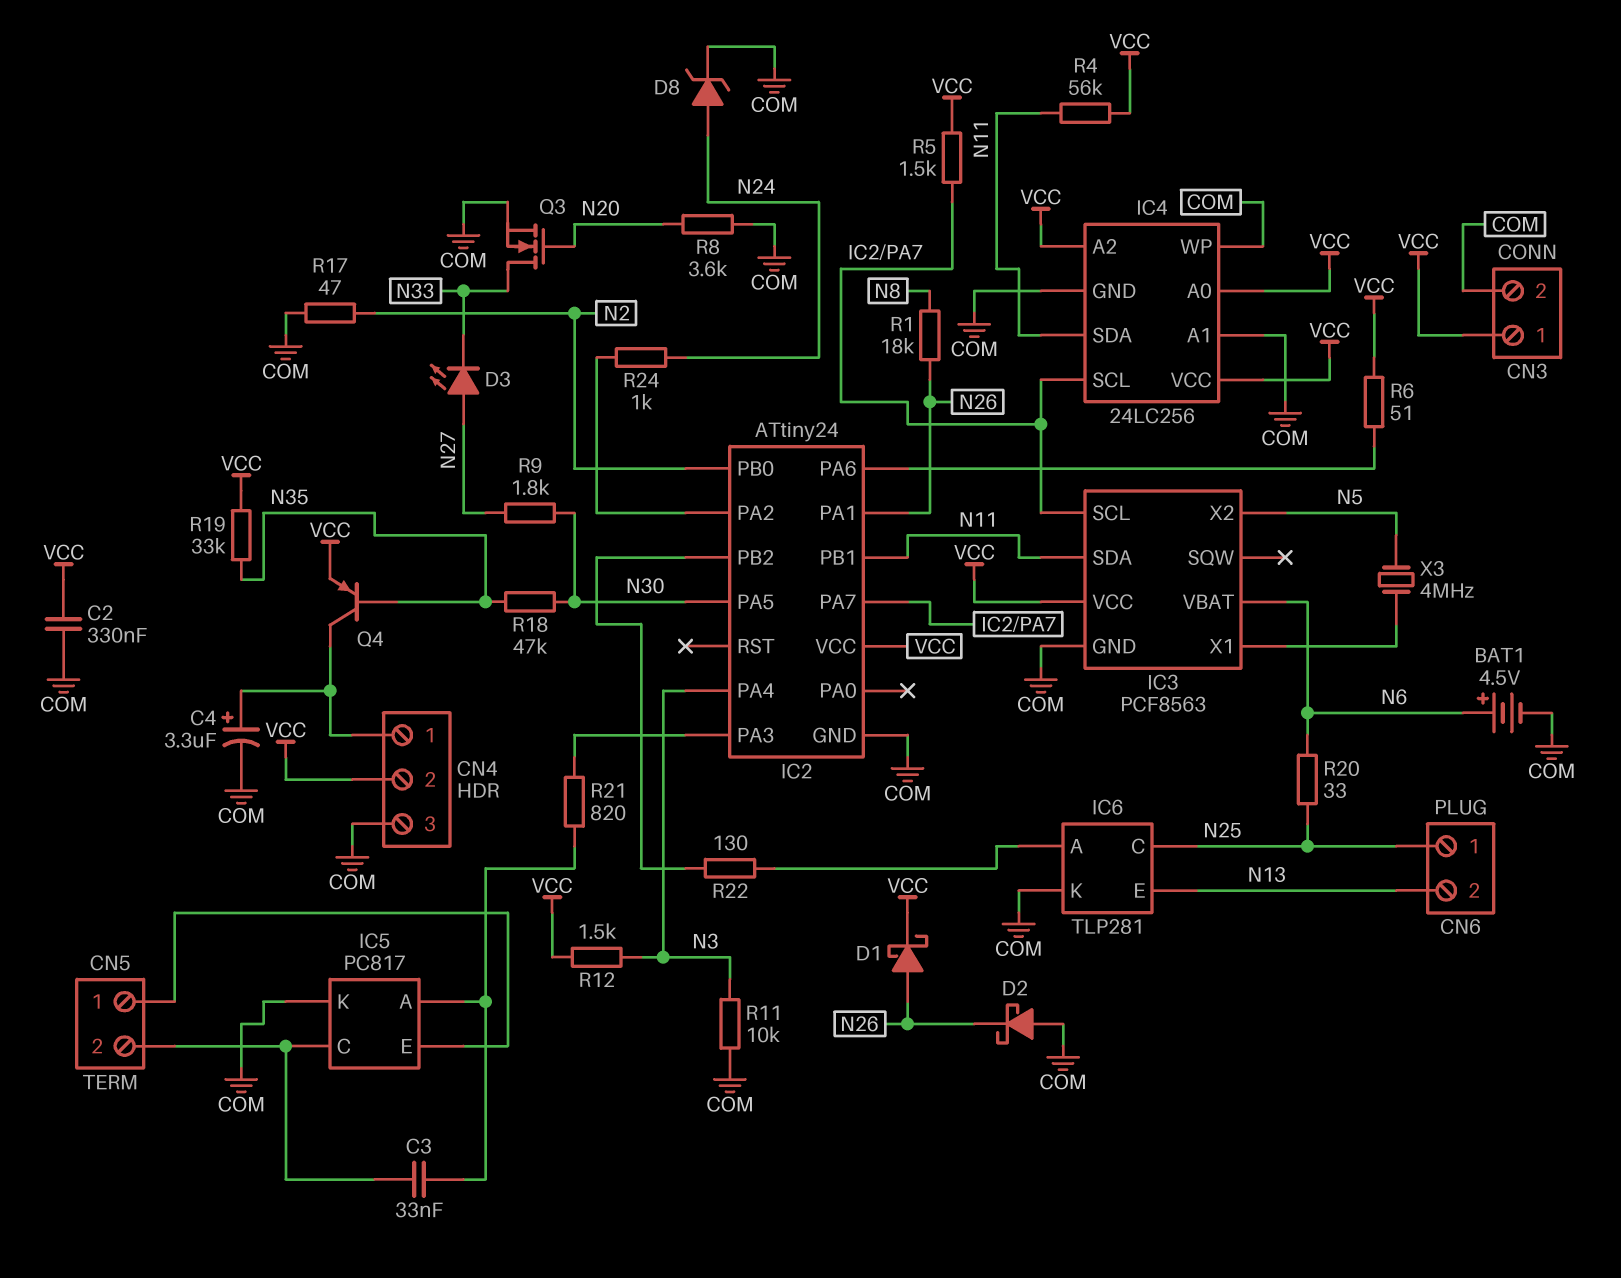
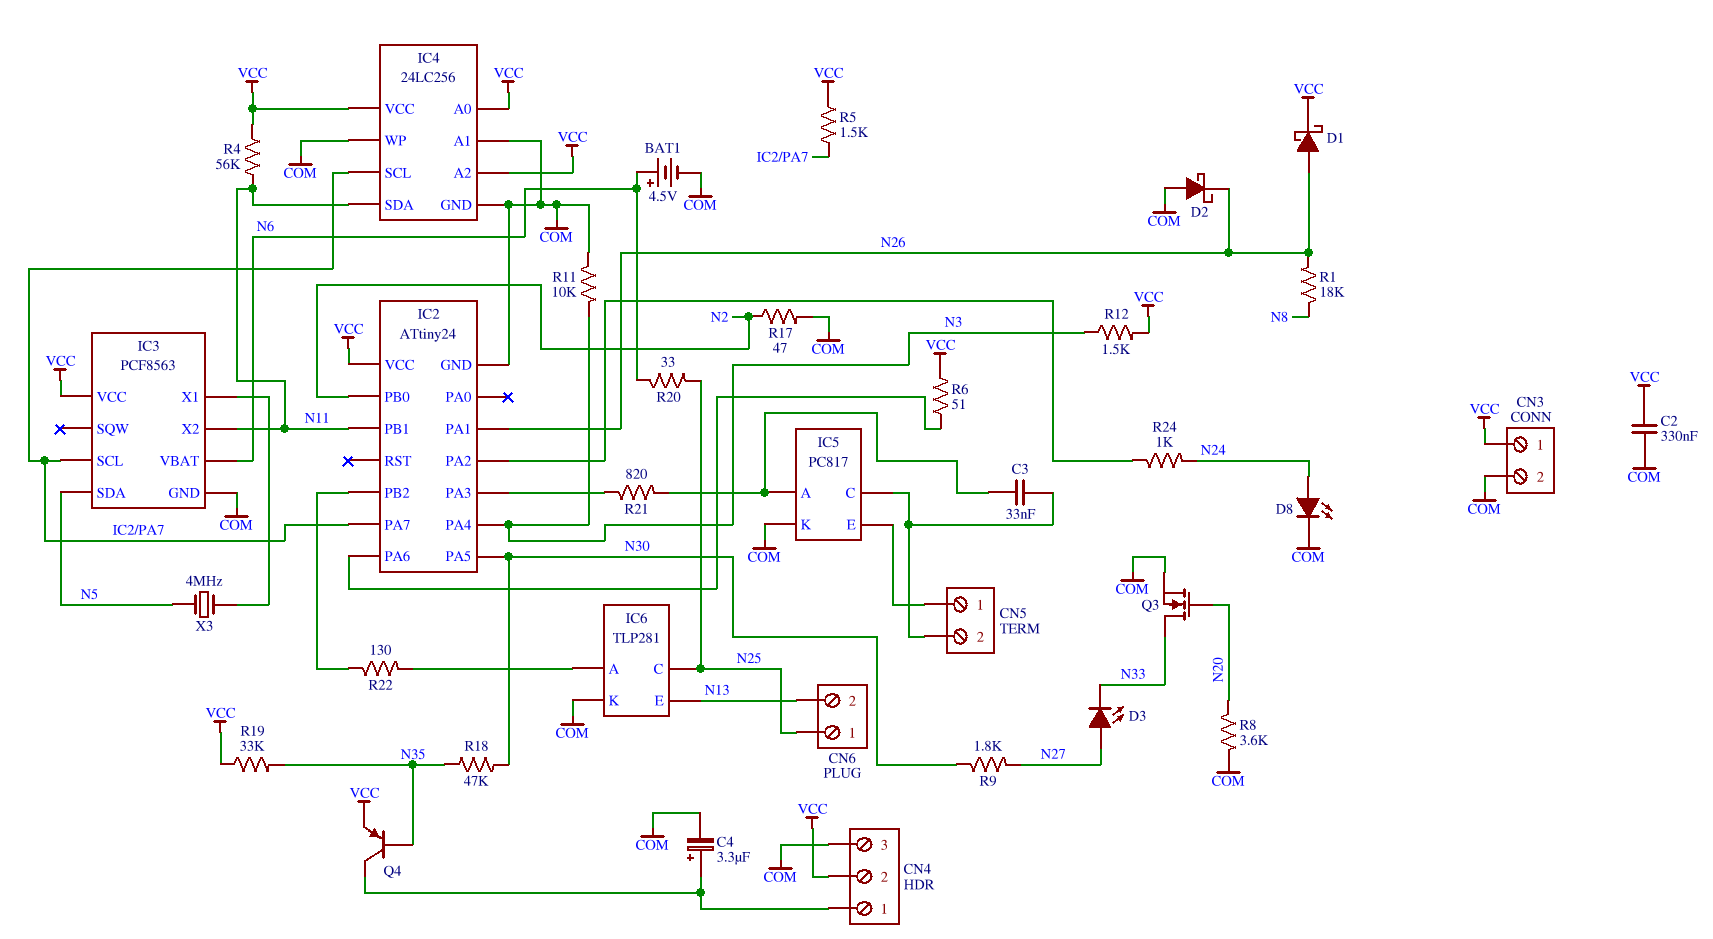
D8: zener (A N24, K COM) -> LED (A N24, K COM)
IC3 pin SDA: N11 -> N5
IC3 pin X2: N5 -> N11

